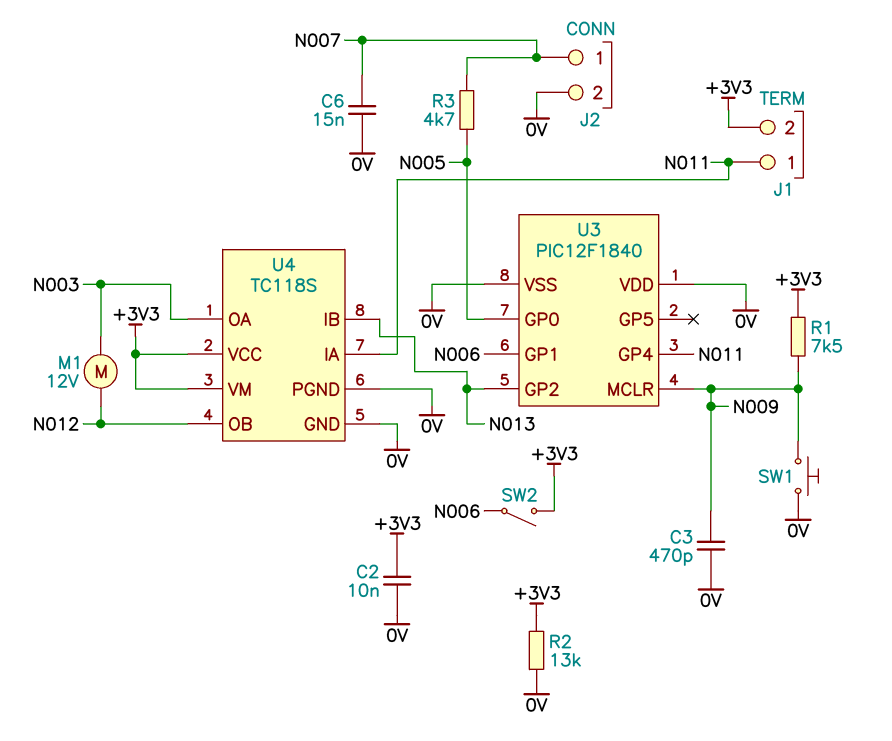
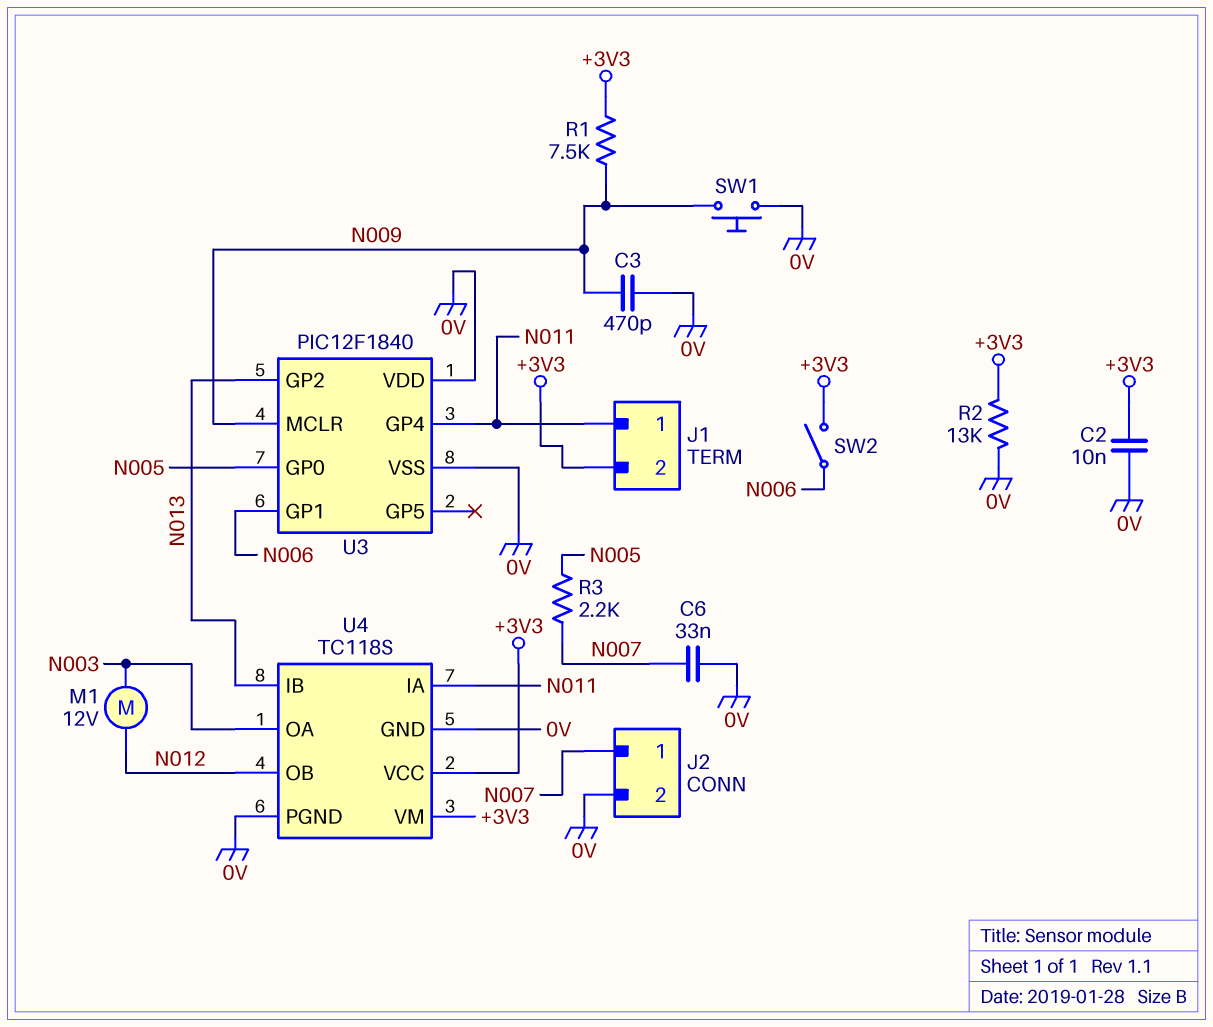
C6: 15nF (0V, N007) -> 33nF (0V, N007)
R3: 4.7k (N005, N007) -> 2.2k (N005, N007)

